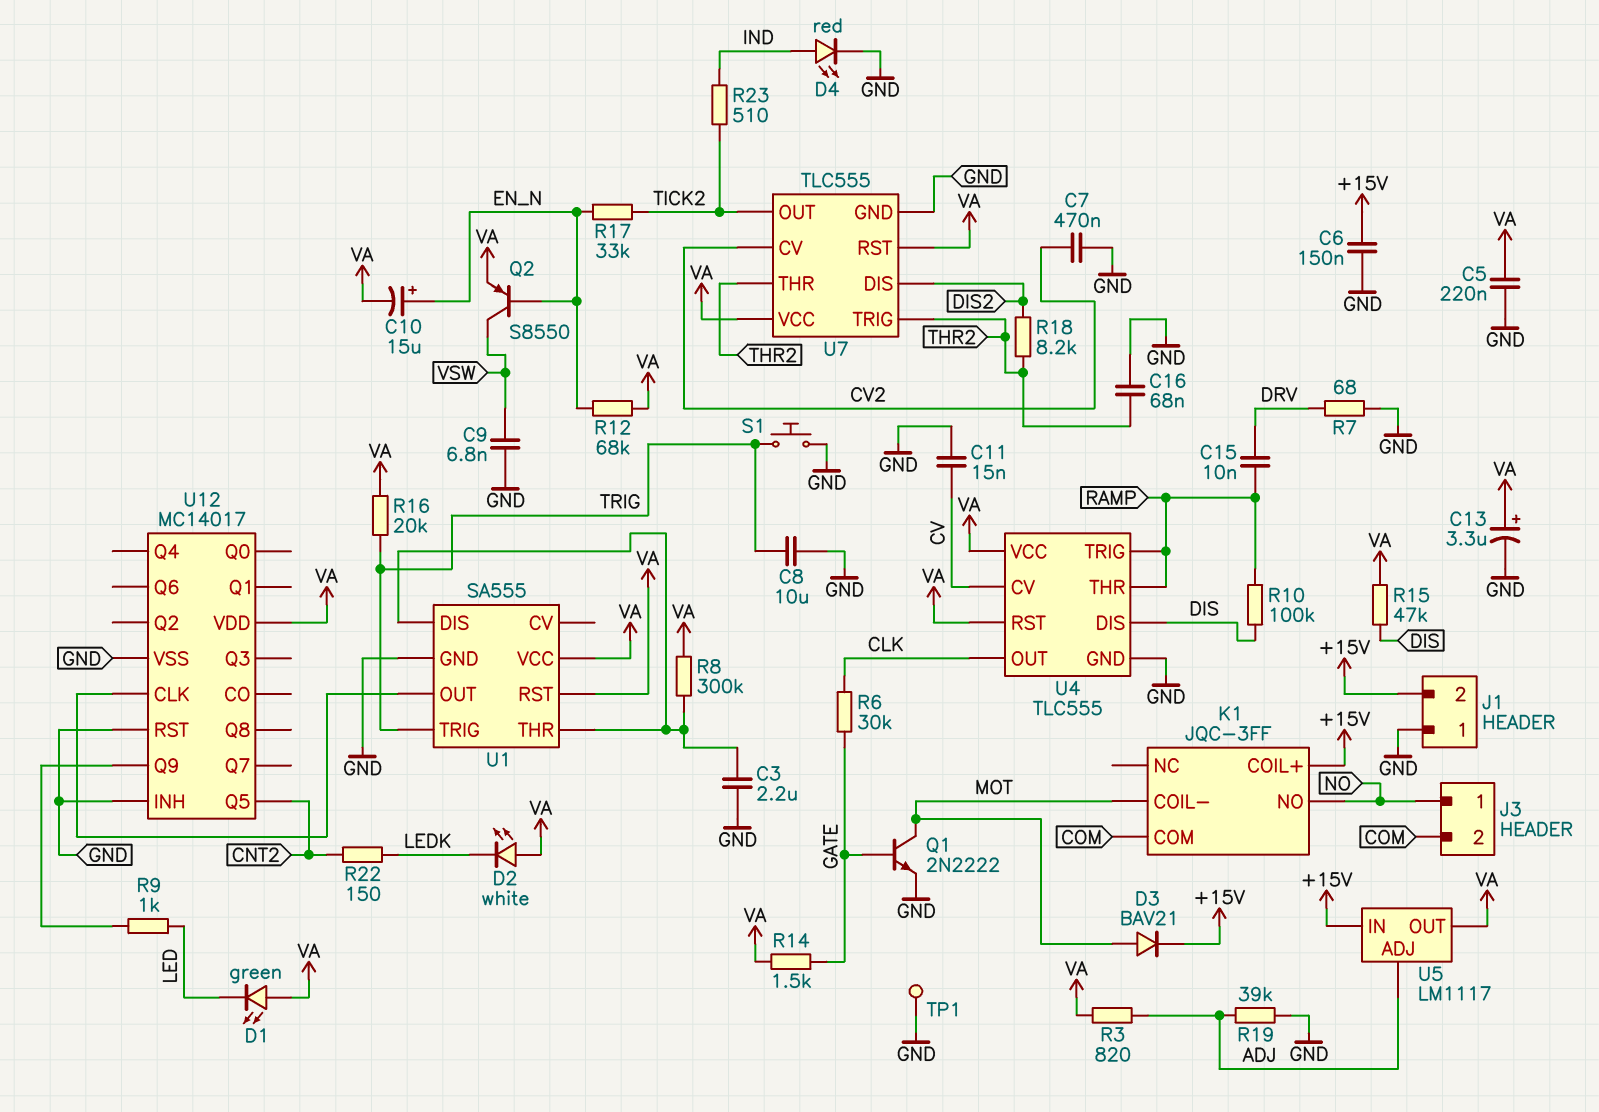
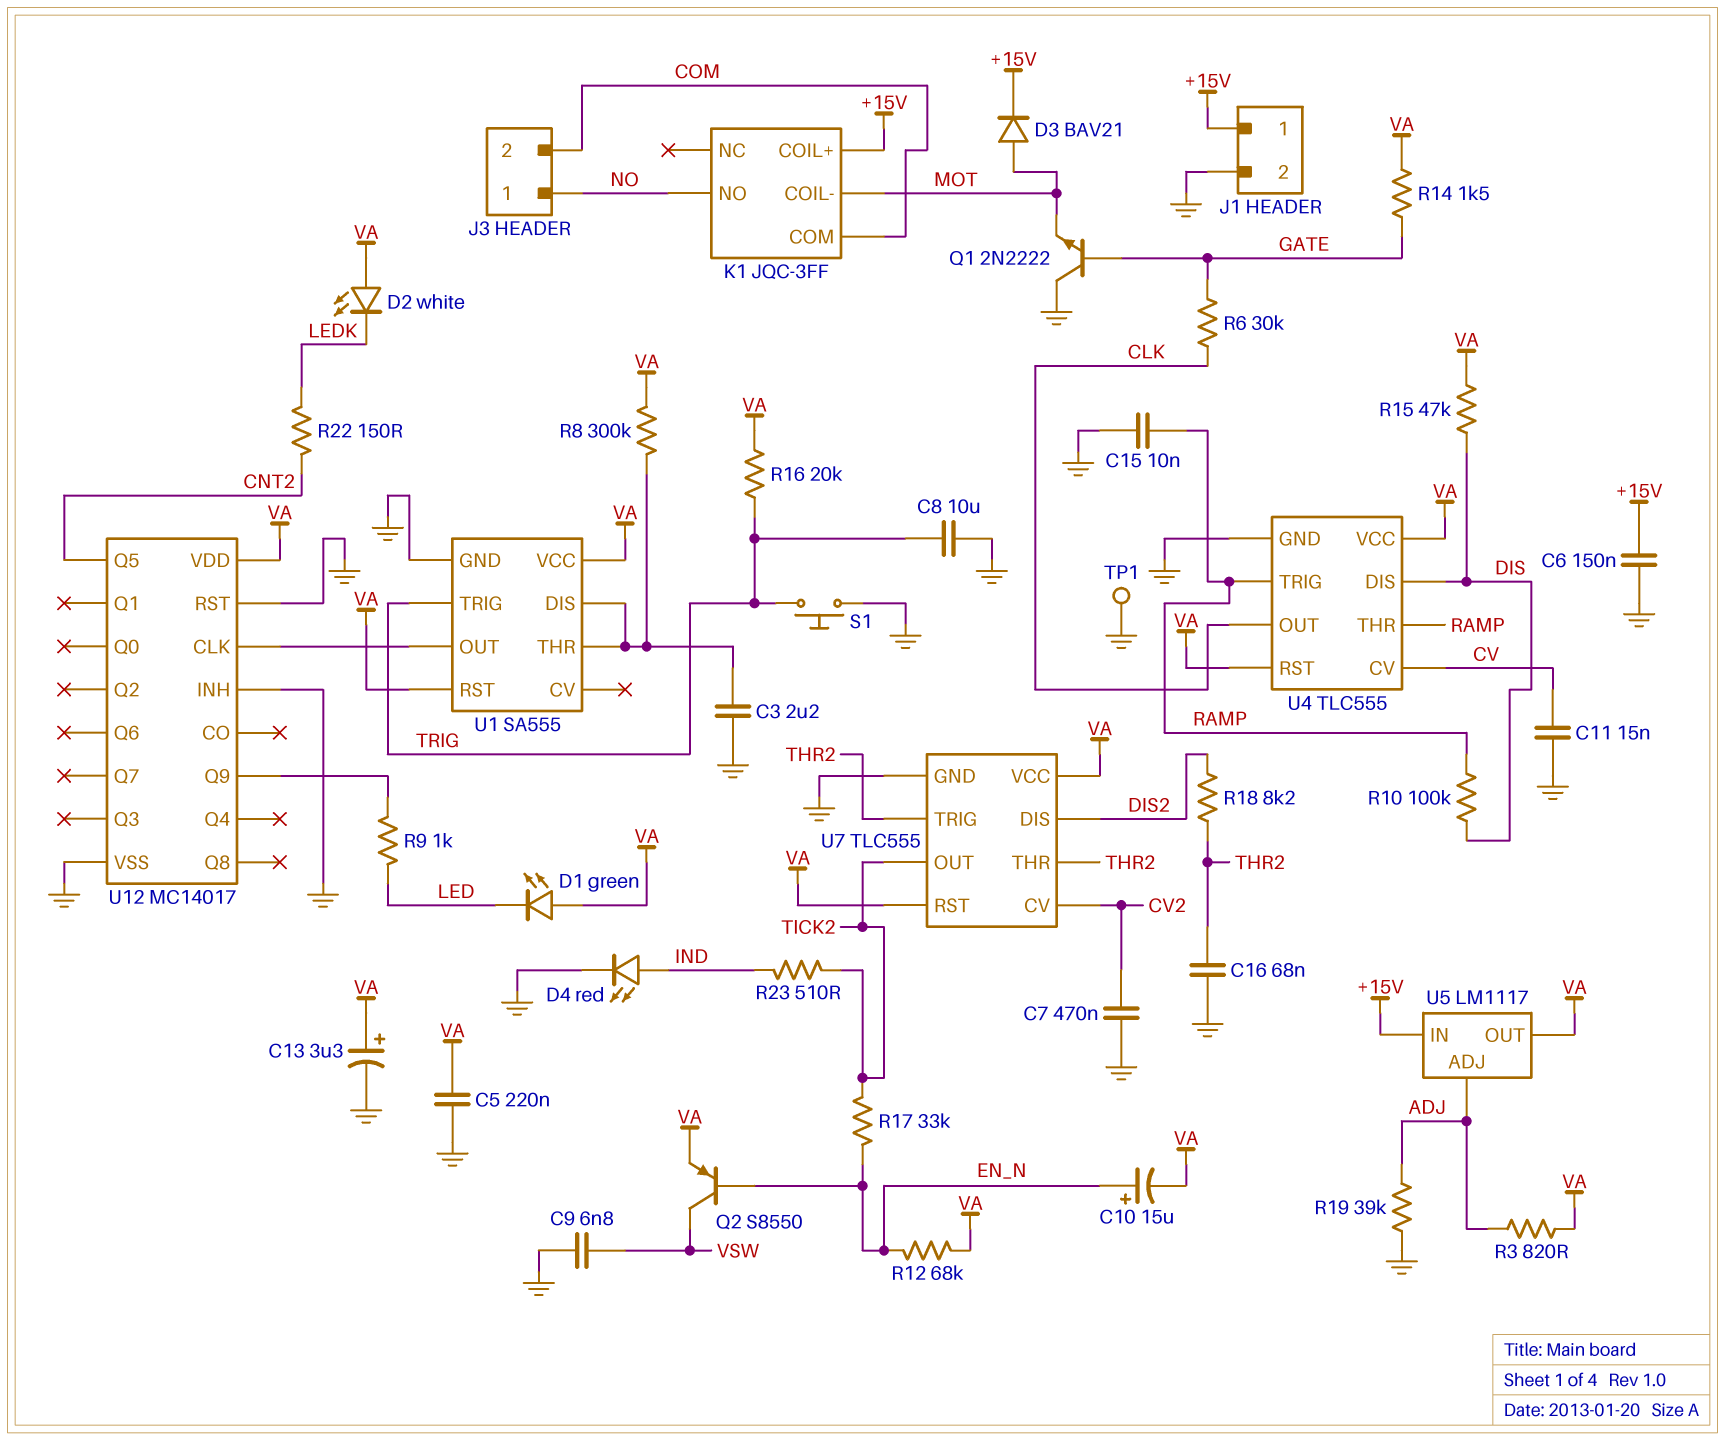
C15: 10nF (DRV, RAMP) -> 10nF (GND, RAMP)
J1 pin 1: GND -> +15V
J1 pin 2: +15V -> GND
Q1: NPN 2N2222 (B GATE, C MOT, E GND) -> NPN 2N2222 (B GATE, C GND, E MOT)
R7: 68 (DRV, GND) -> none

